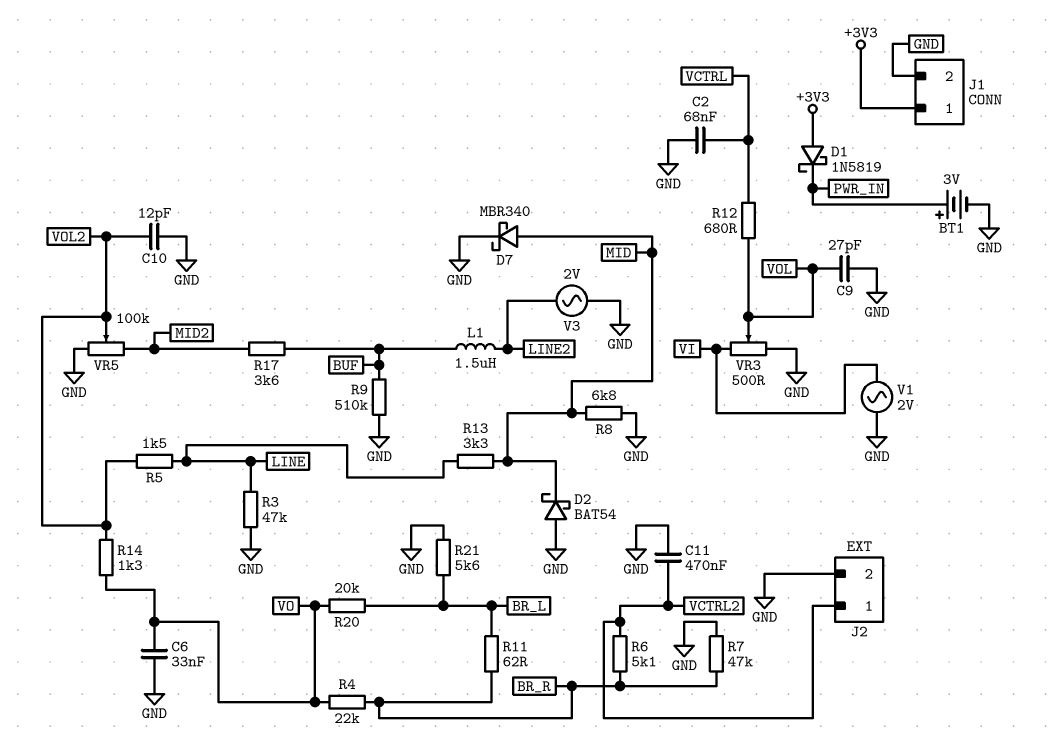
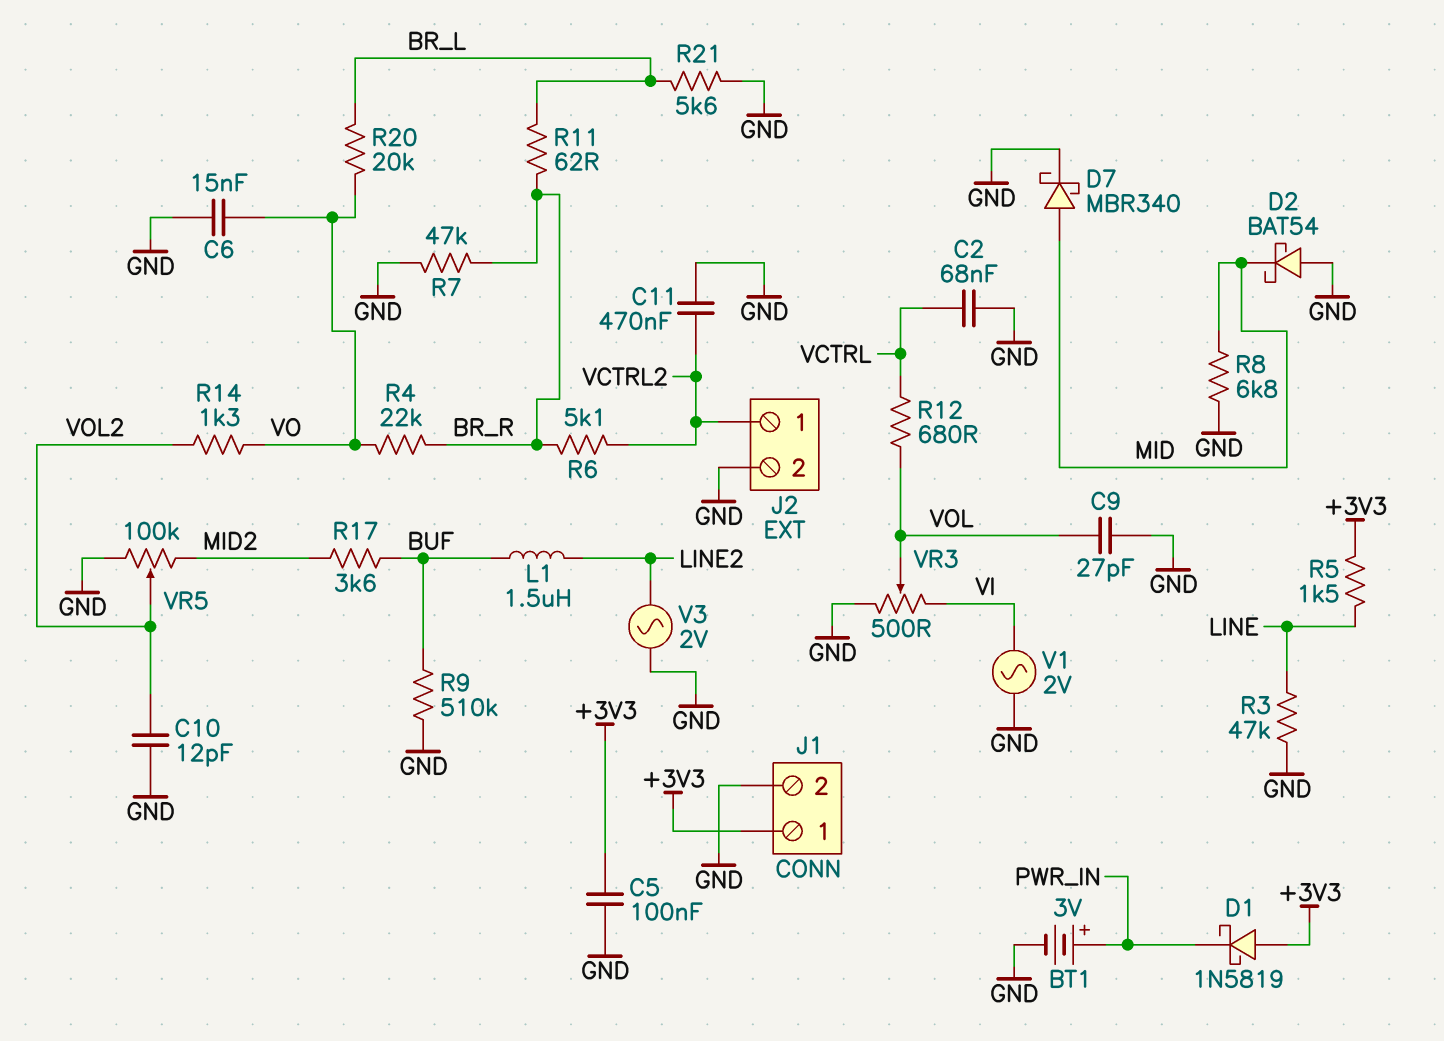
C5: none -> 100nF (+3V3, GND)
C6: 33nF (GND, VO) -> 15nF (GND, VO)
R5: 1.5k (LINE, VOL2) -> 1.5k (+3V3, LINE)
R13: 3.3k (LINE, MID) -> none

